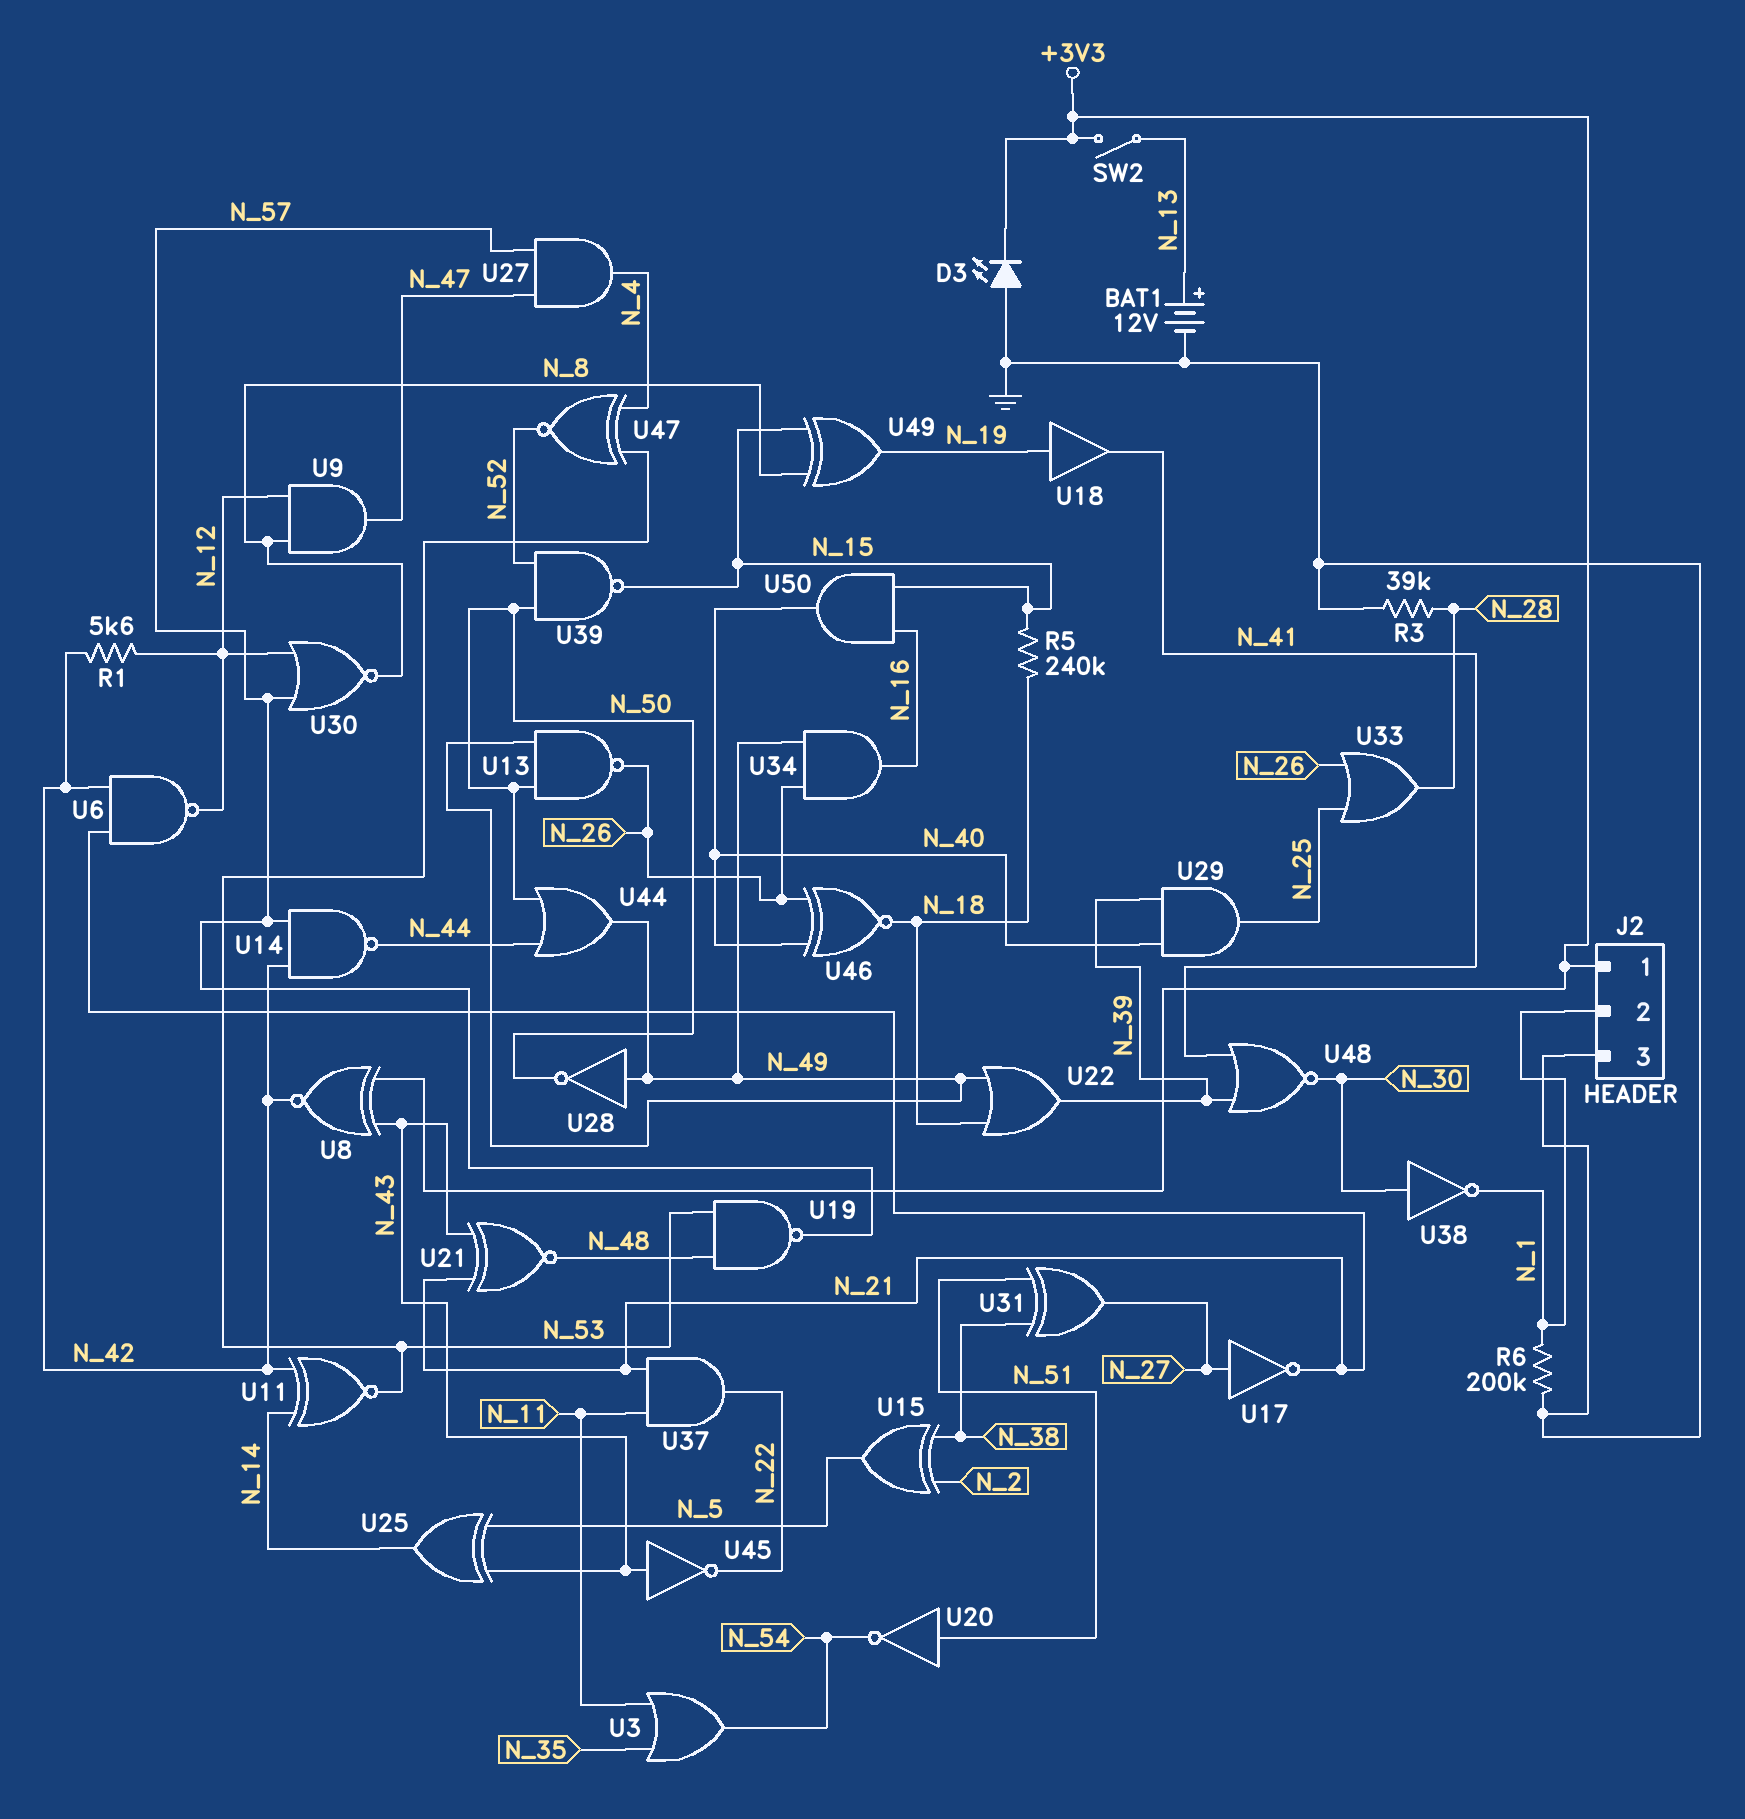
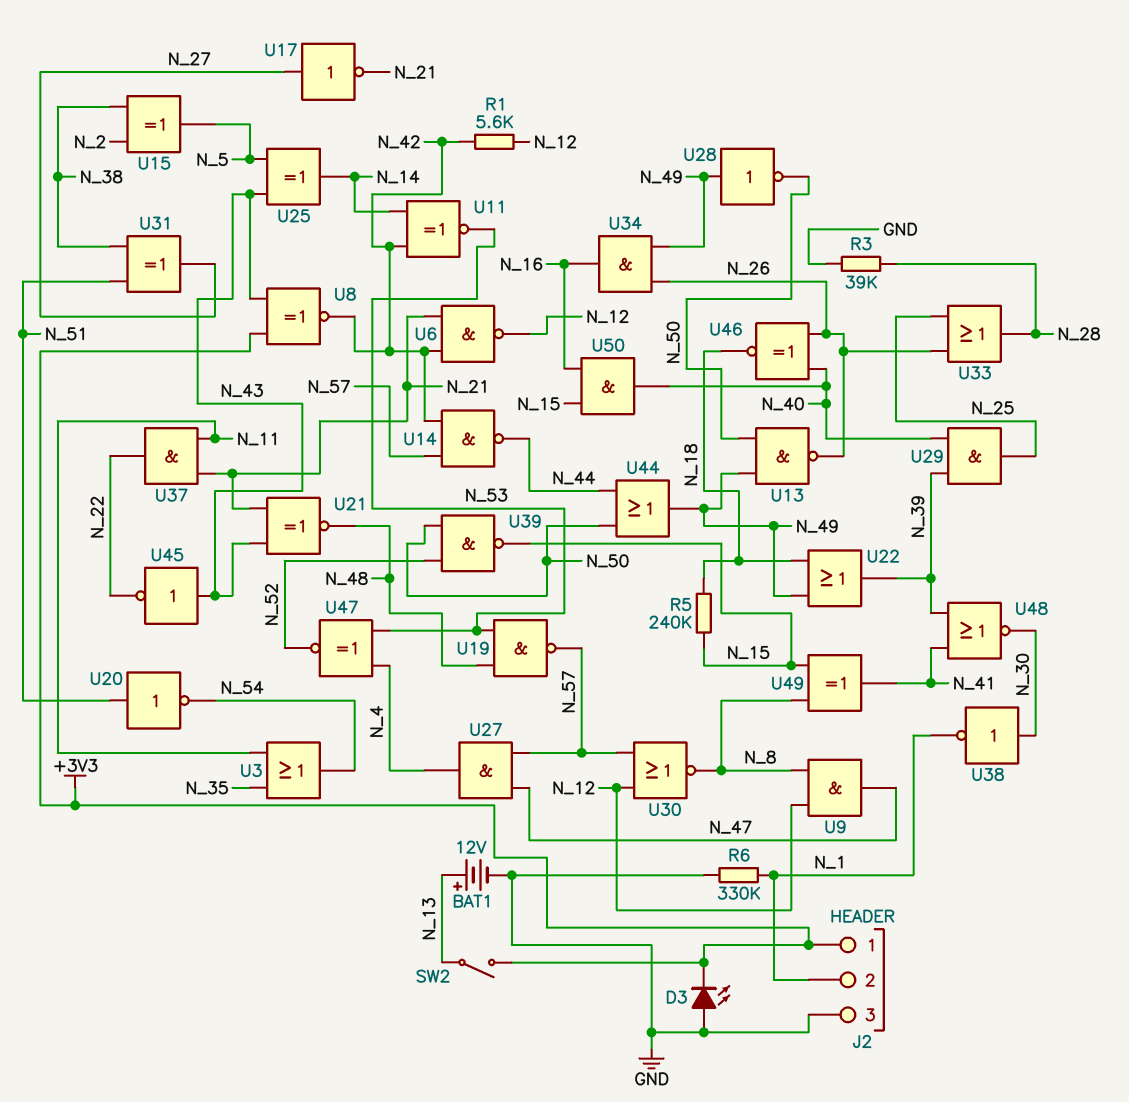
R6: 200k (GND, N_1) -> 330k (GND, N_1)
U18: buffer (in N_19, out N_41) -> none
U49: XOR (in N_8, in N_15, out N_19) -> XOR (in N_8, in N_15, out N_41)

